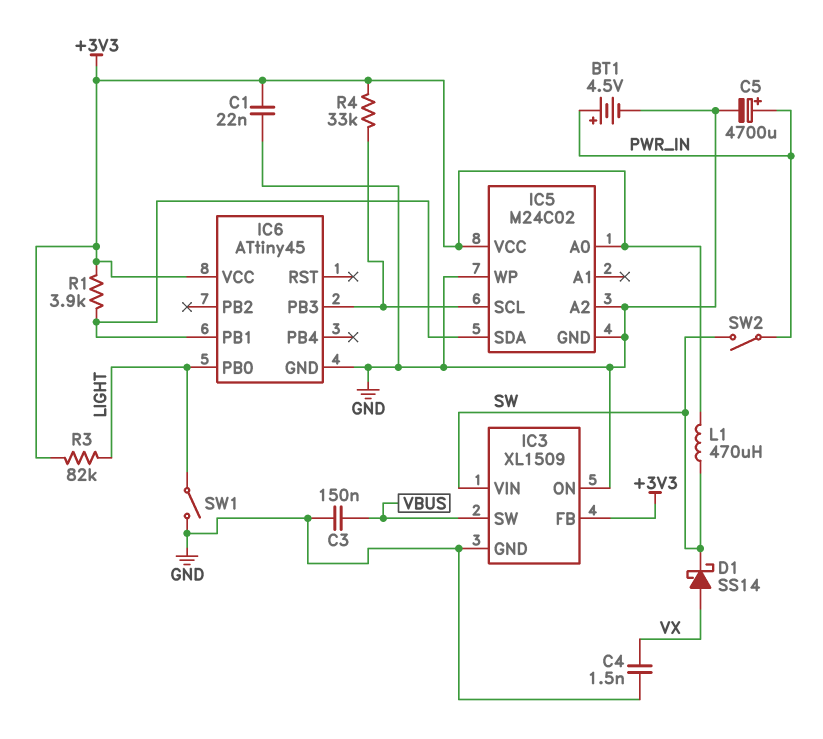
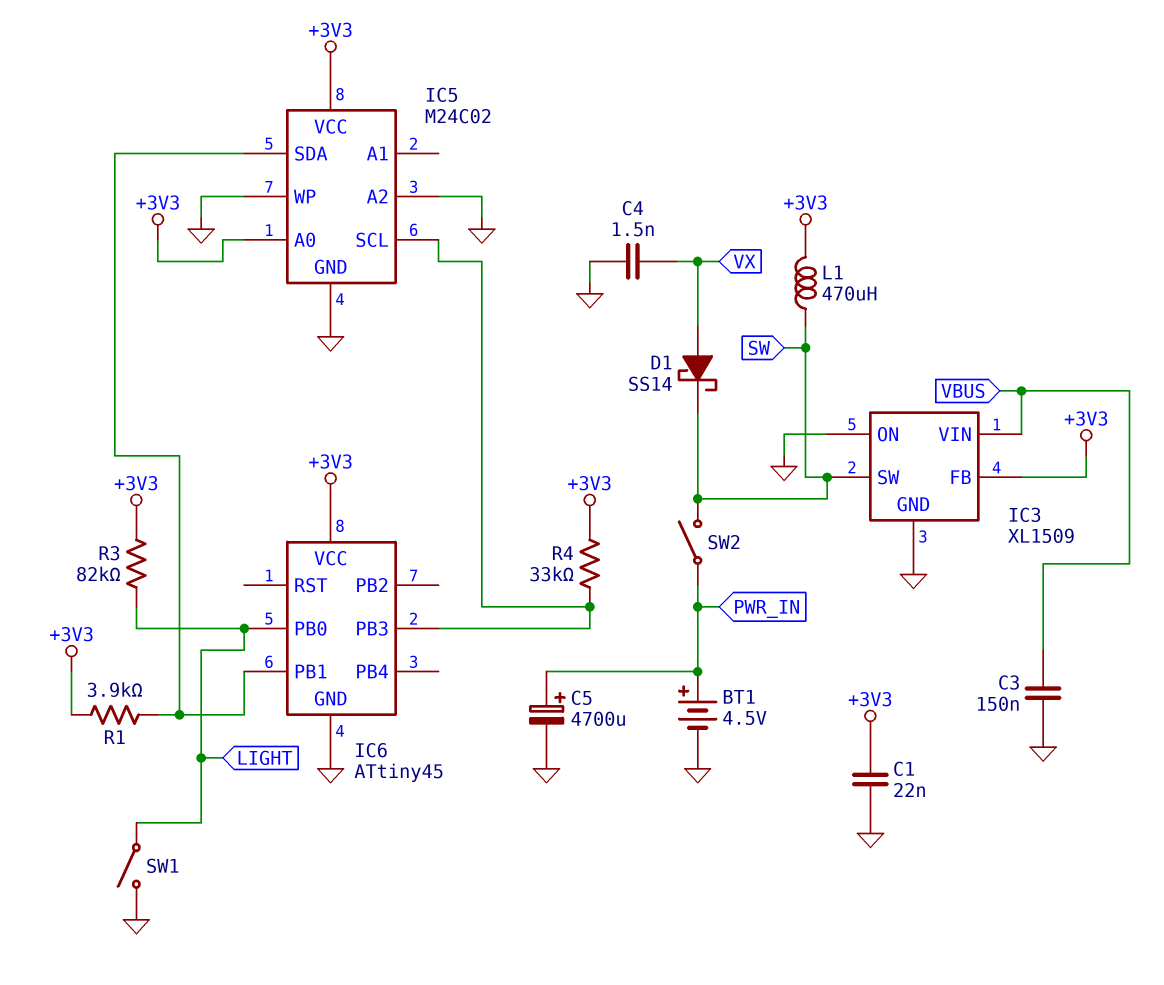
IC3 pin SW: VBUS -> SW
IC3 pin VIN: SW -> VBUS

